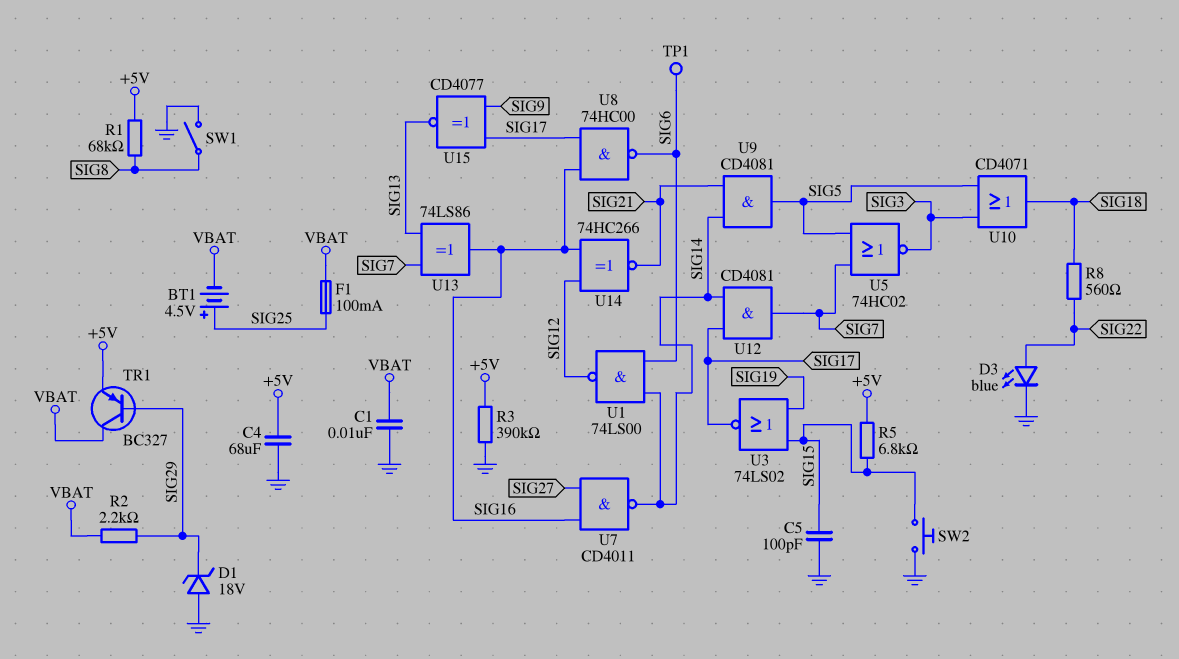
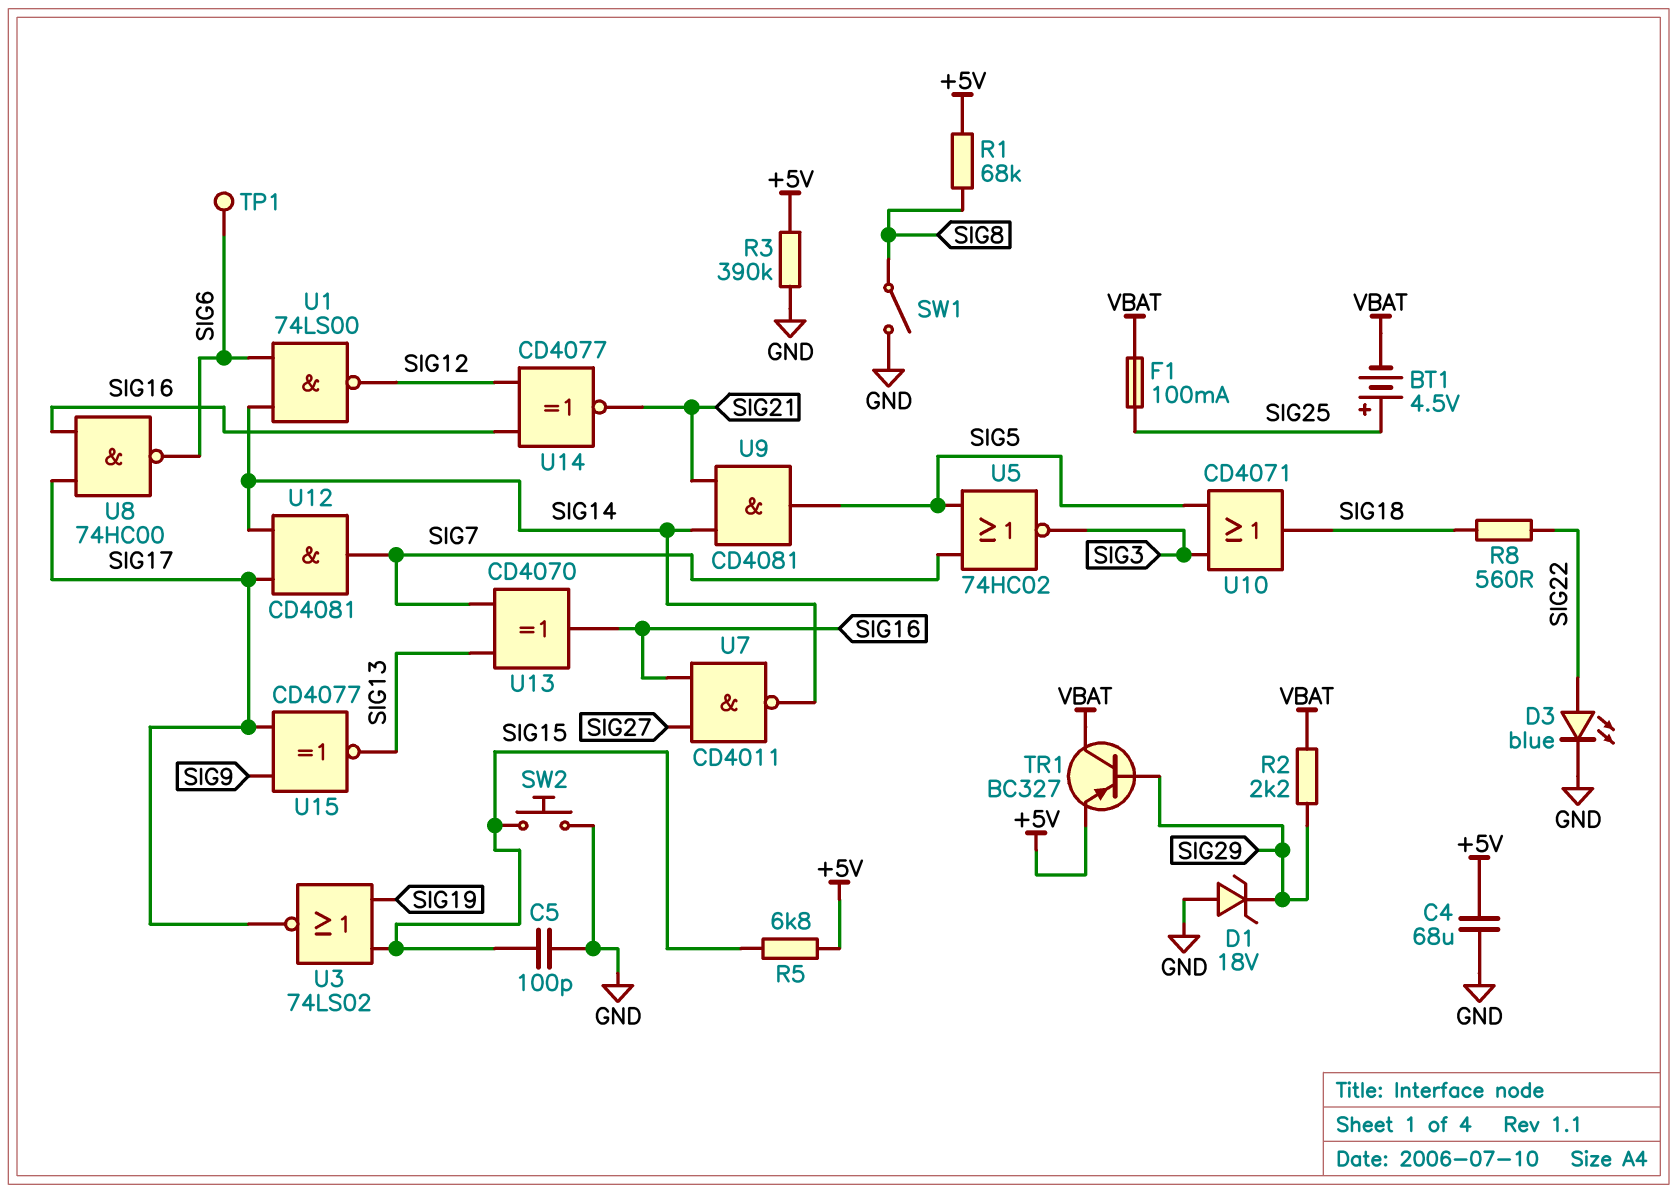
C1: 10nF (GND, VBAT) -> none
U13: XOR 74LS86 (in SIG7, in SIG13, out SIG16) -> XOR CD4070 (in SIG7, in SIG13, out SIG16)
U14: XNOR 74HC266 (in SIG12, in SIG16, out SIG21) -> XNOR CD4077 (in SIG12, in SIG16, out SIG21)

